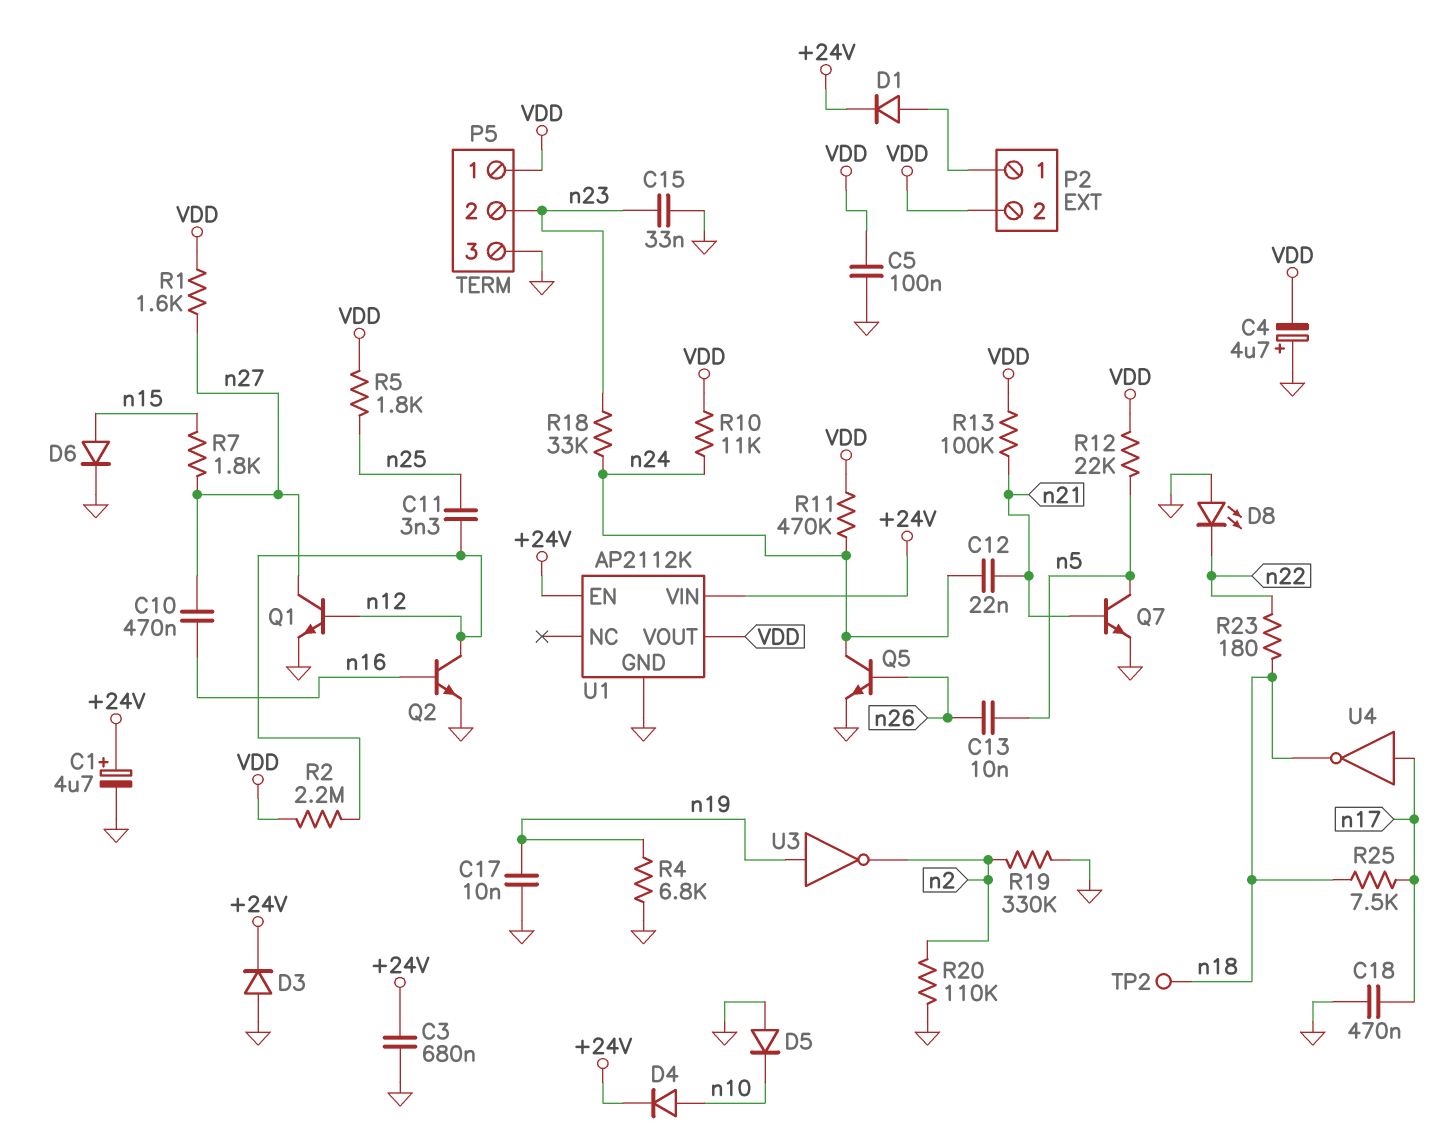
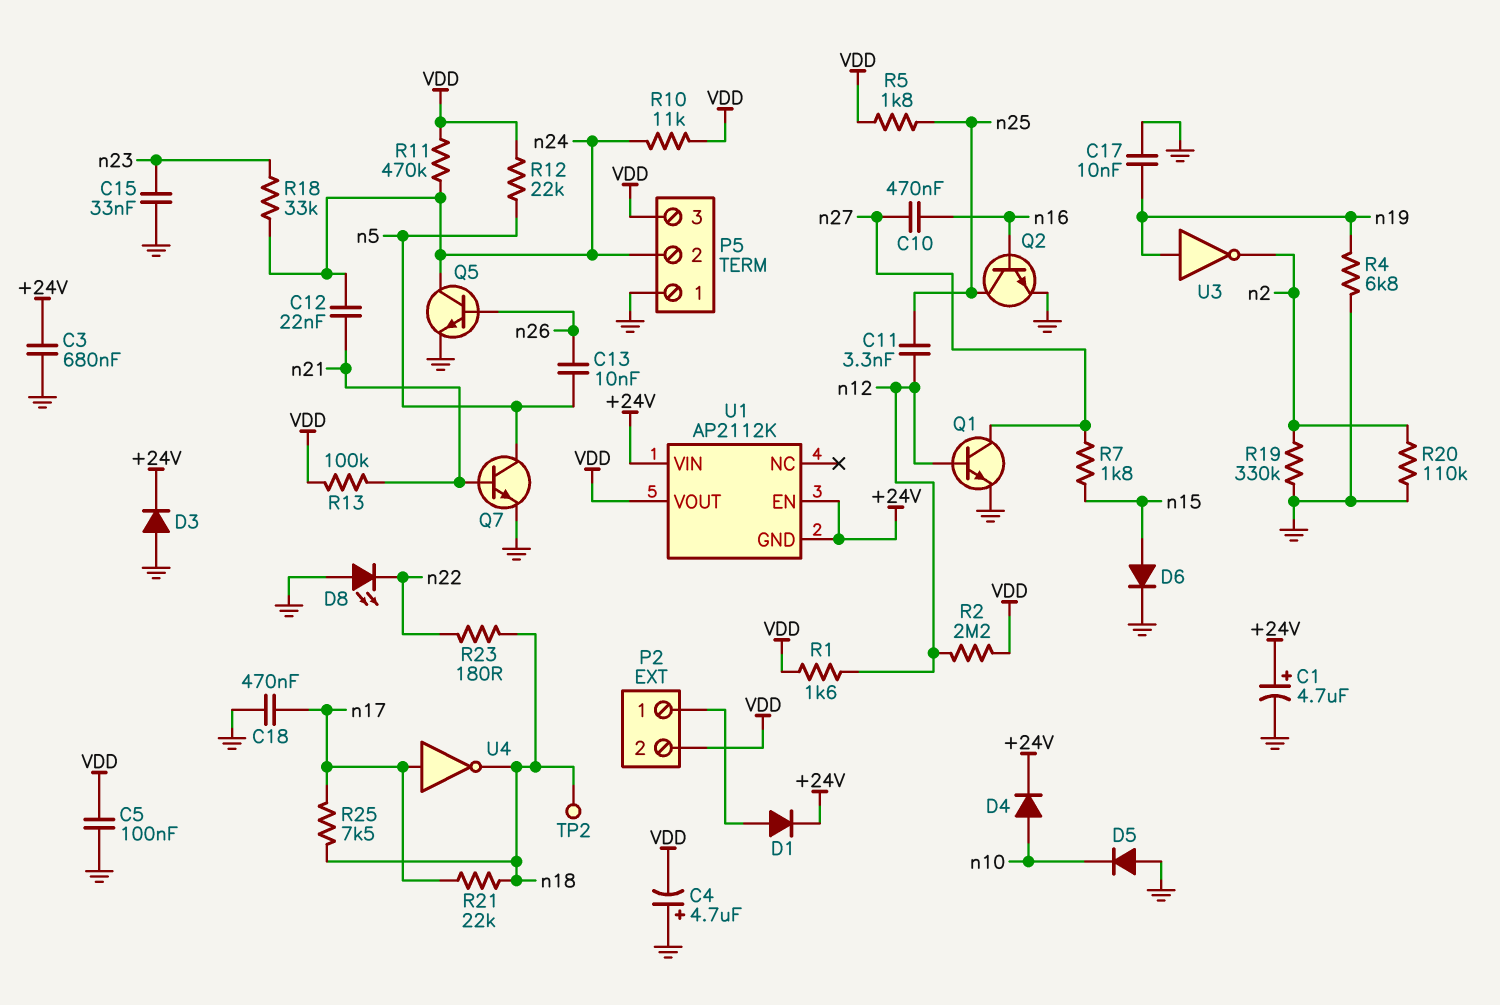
P5 pin 1: VDD -> GND
P5 pin 2: n23 -> n24
P5 pin 3: GND -> VDD
Q2: NPN (B n16, C n12, E GND) -> NPN (B n16, C n25, E GND)
R1: 1.6k (VDD, n27) -> 1.6k (VDD, n12)
R21: none -> 22k (n17, n18)
U1 pin GND: GND -> +24V

